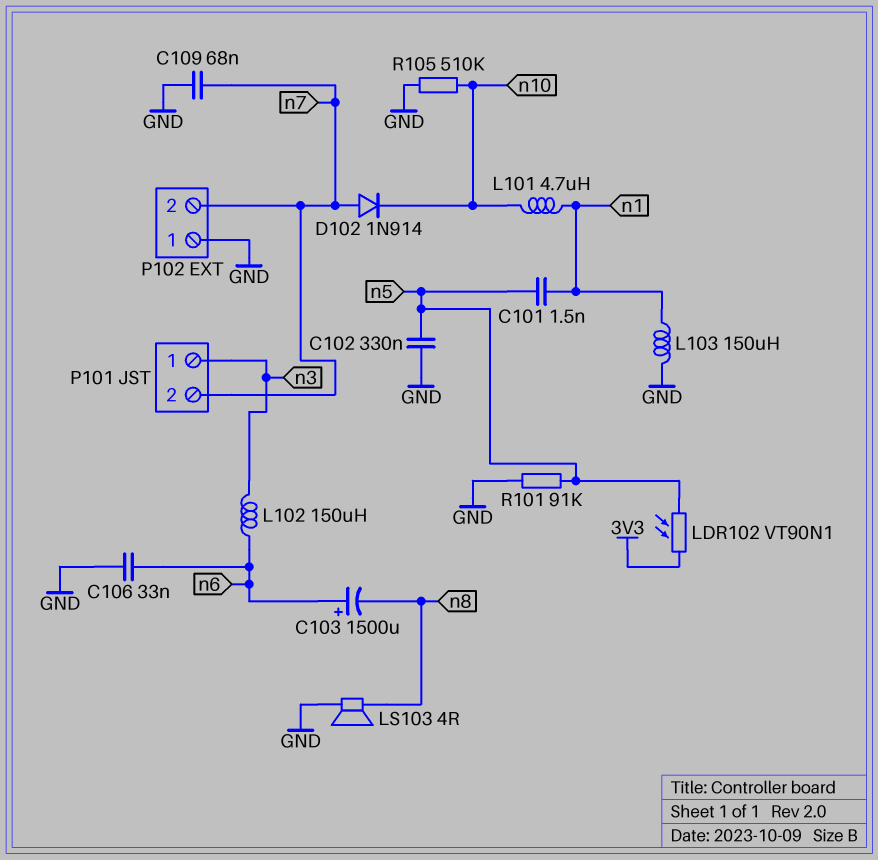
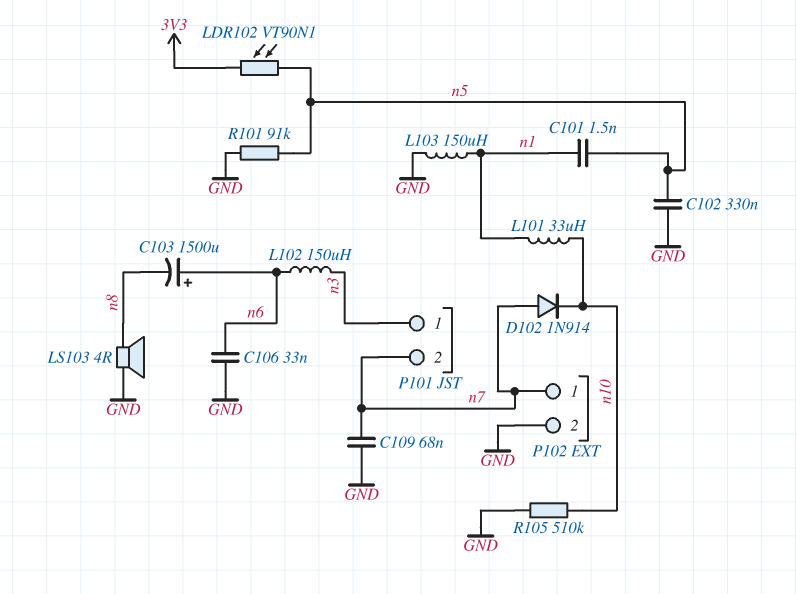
L101: 4.7uH (n1, n10) -> 33uH (n1, n10)
P102 pin 1: GND -> n7
P102 pin 2: n7 -> GND

